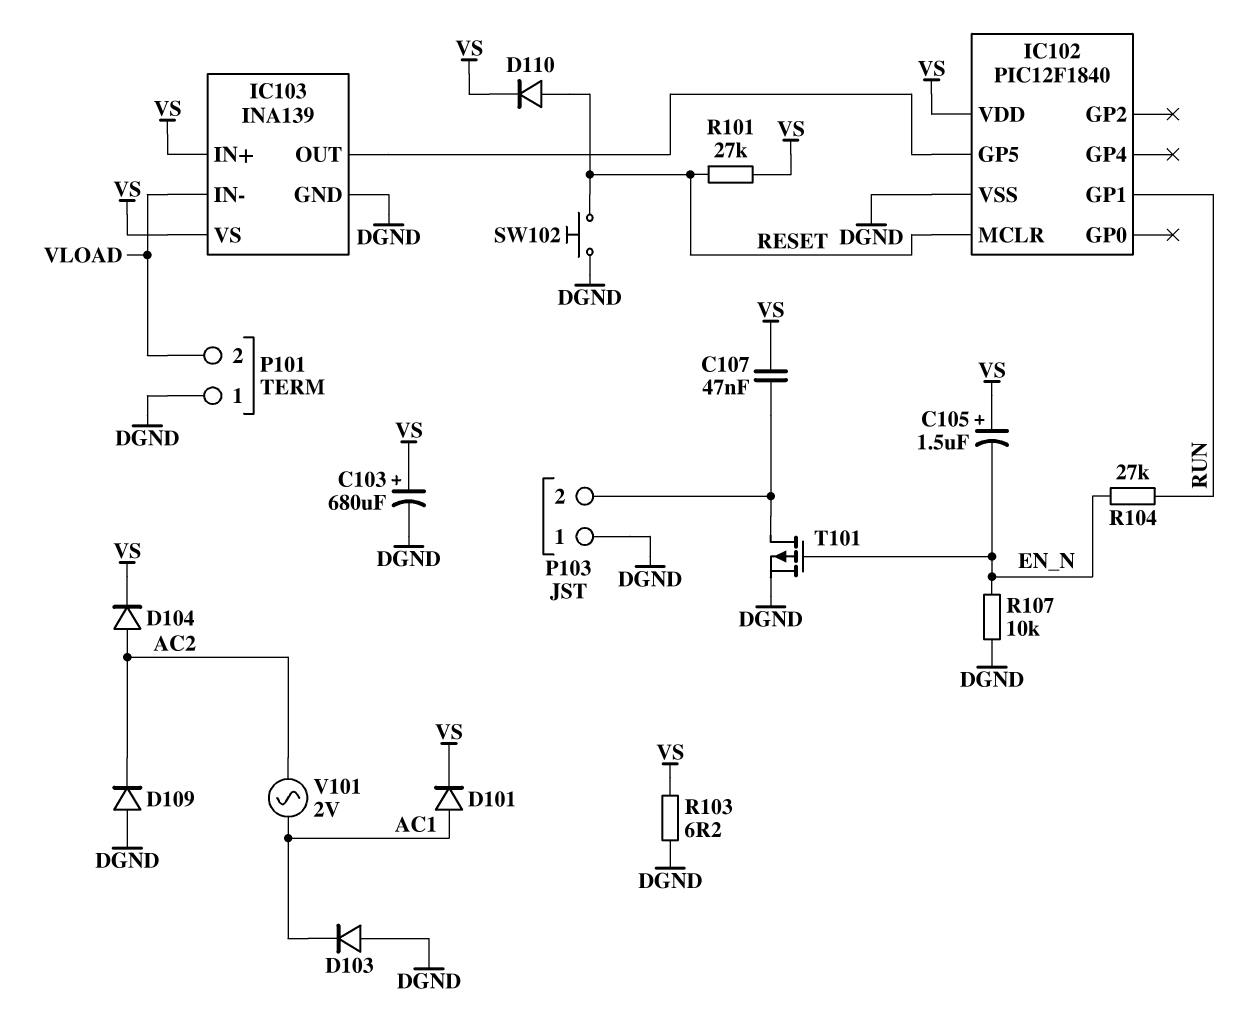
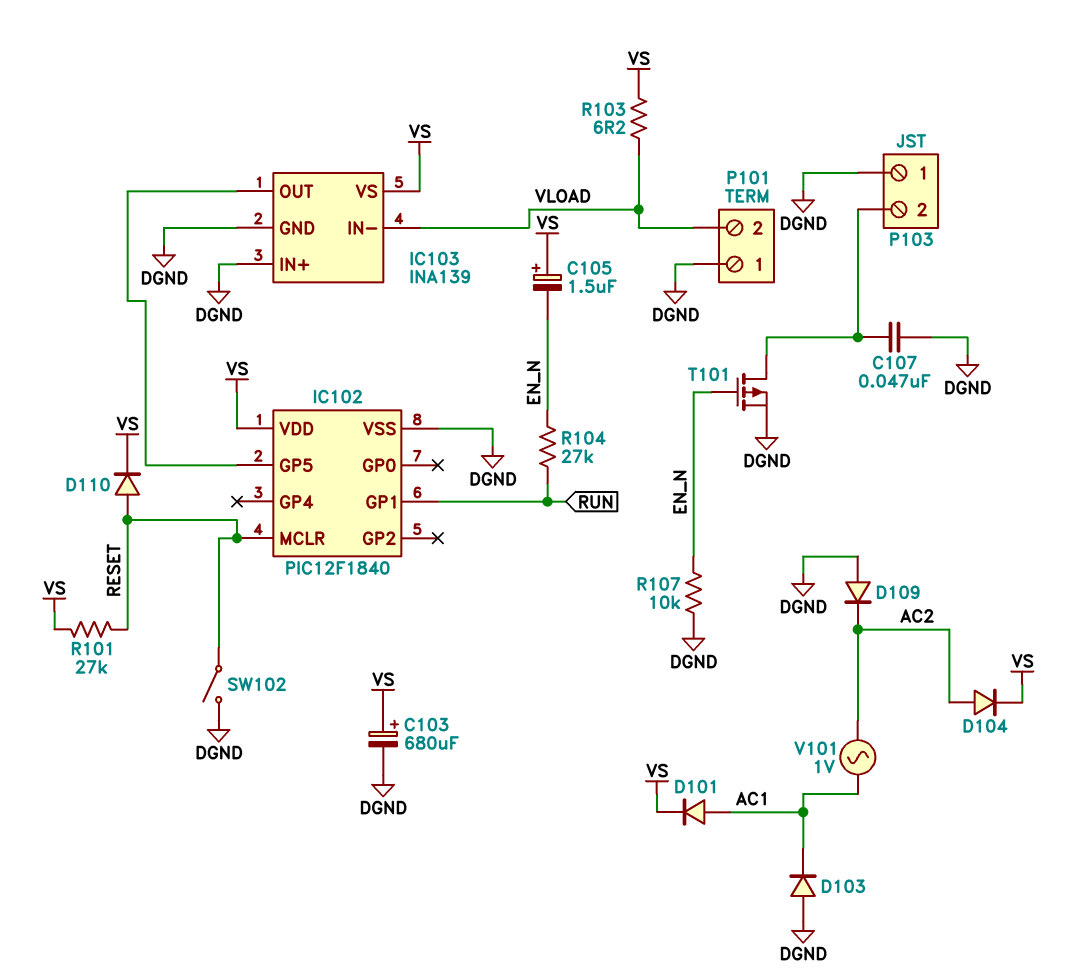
C107: 47nF (P103/2, VS) -> 47nF (DGND, P103/2)
IC103 pin IN+: VS -> DGND
R103: 6.2 (DGND, VS) -> 6.2 (VLOAD, VS)
SW102: button (DGND, RESET) -> switch (DGND, RESET)
V101: AC 2V (AC1, AC2) -> AC 1V (AC1, AC2)

